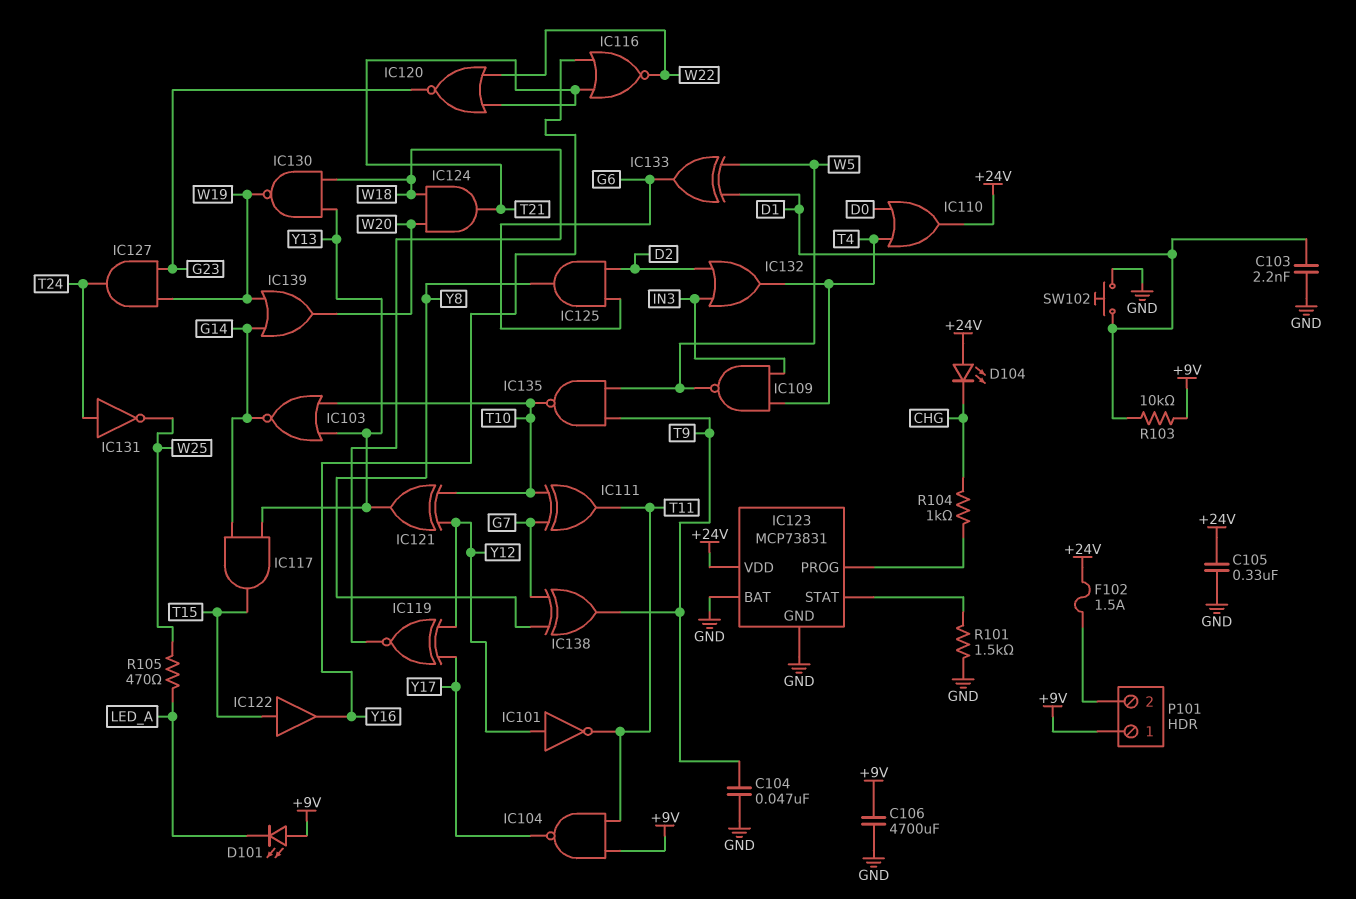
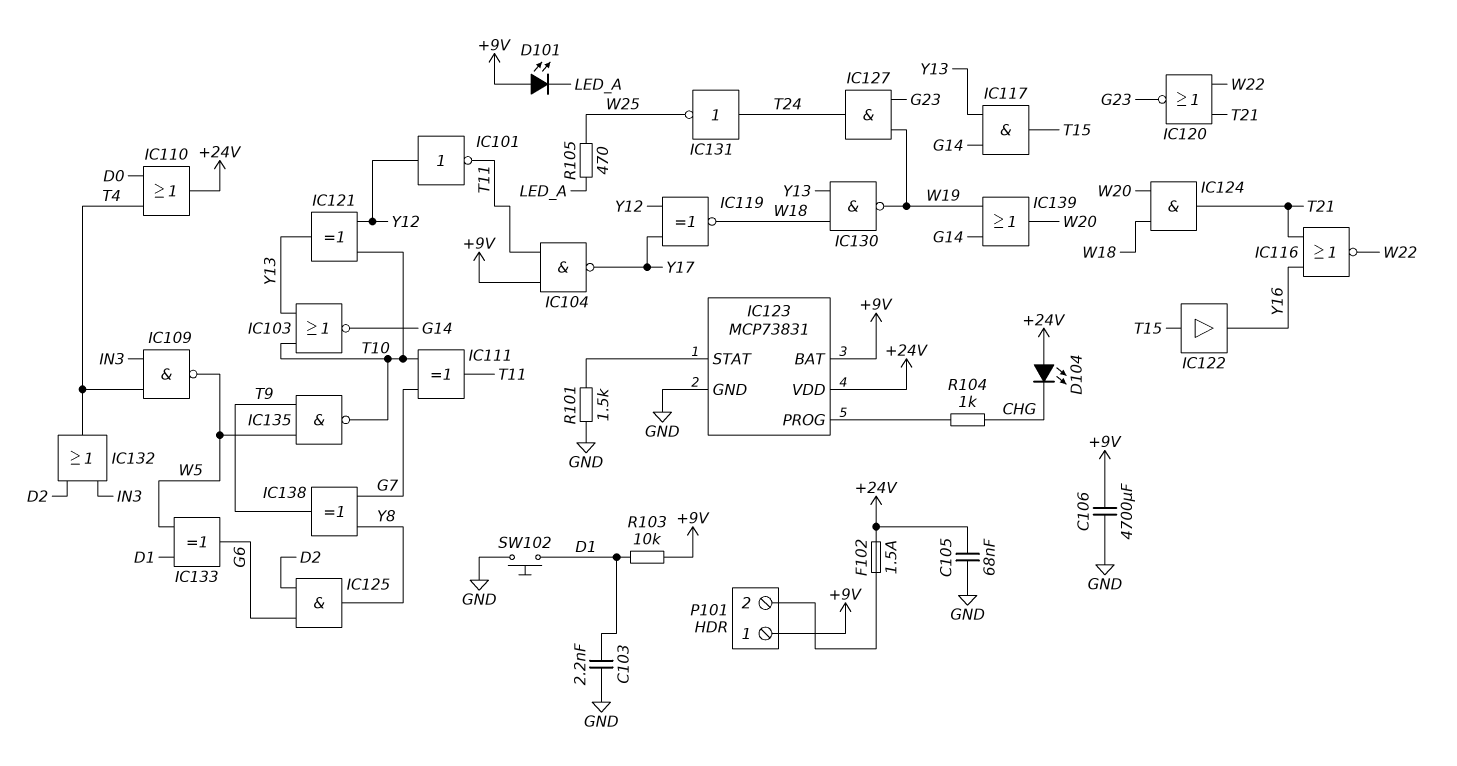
C104: 47nF (GND, T9) -> none
C105: 330nF (+24V, GND) -> 68nF (+24V, GND)
IC123 pin BAT: GND -> +9V

